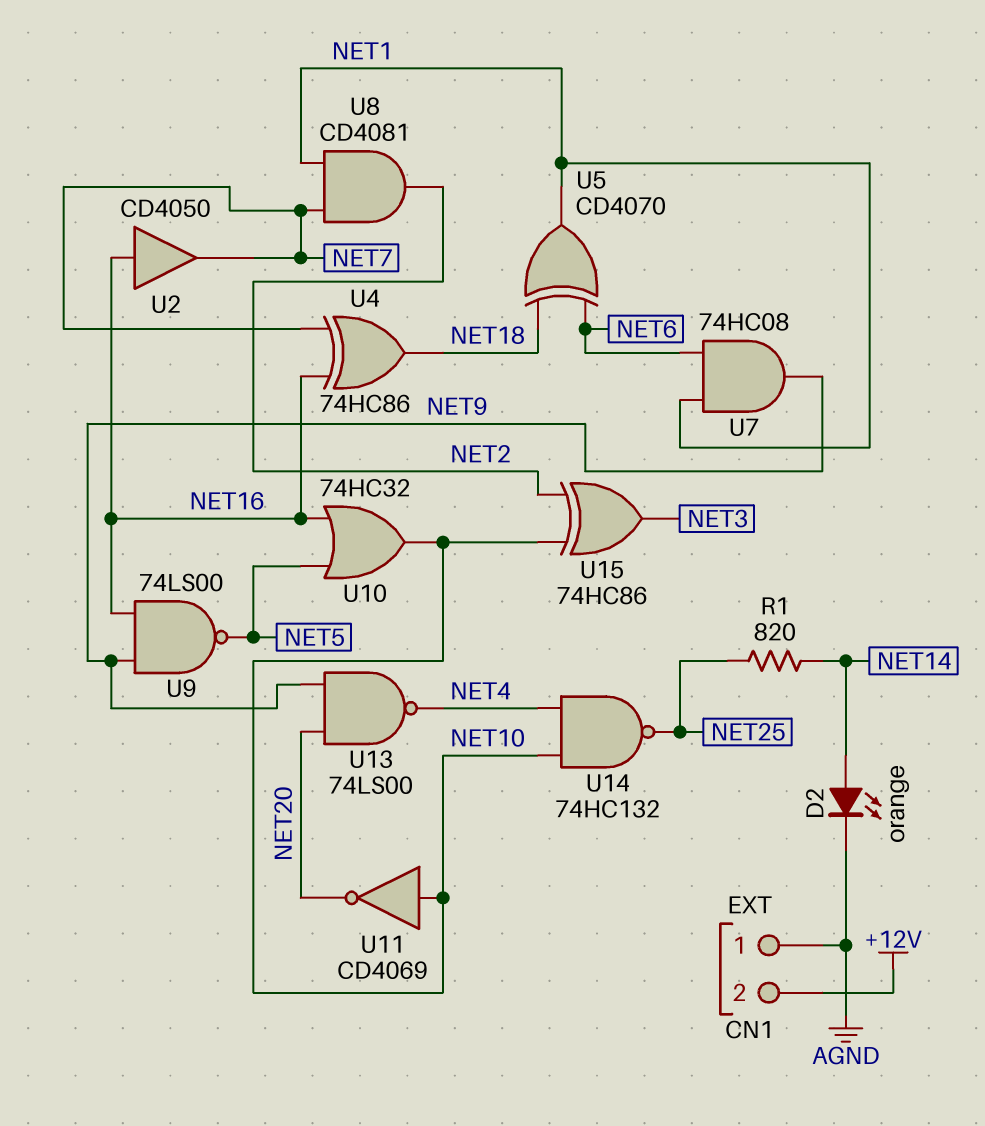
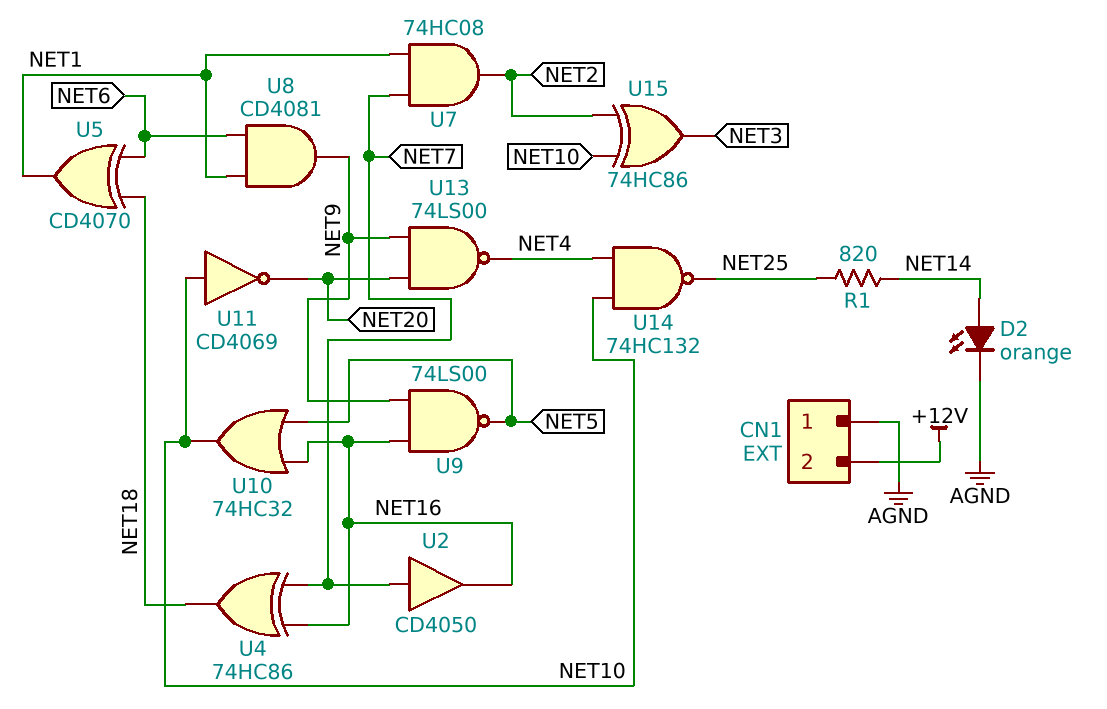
U2: buffer CD4050 (in NET16, out NET7) -> buffer CD4050 (in NET7, out NET16)
U7: AND 74HC08 (in NET1, in NET6, out NET9) -> AND 74HC08 (in NET1, in NET7, out NET2)
U8: AND CD4081 (in NET1, in NET7, out NET2) -> AND CD4081 (in NET1, in NET6, out NET9)

